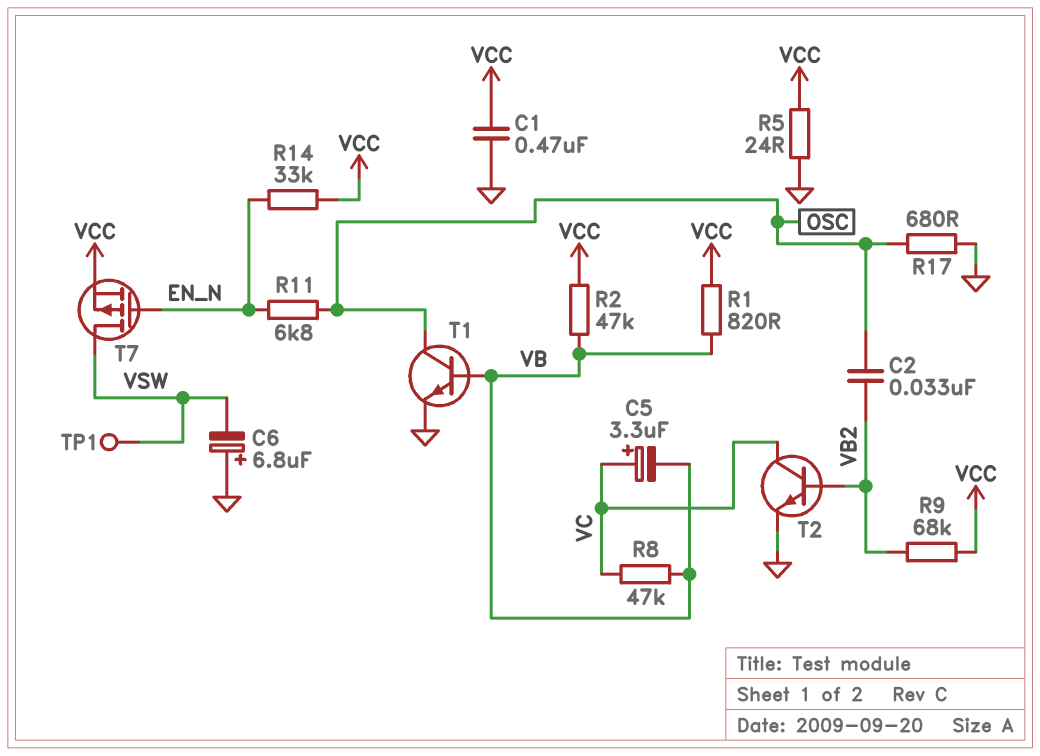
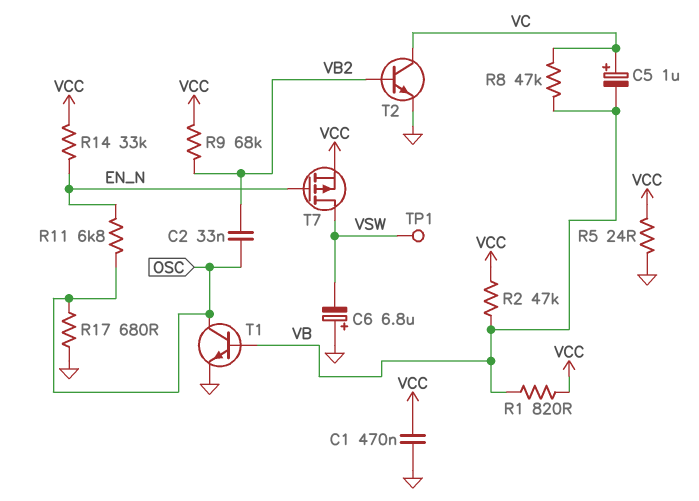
C5: 3.3uF (plus VC, minus VB) -> 1uF (plus VC, minus VB)

